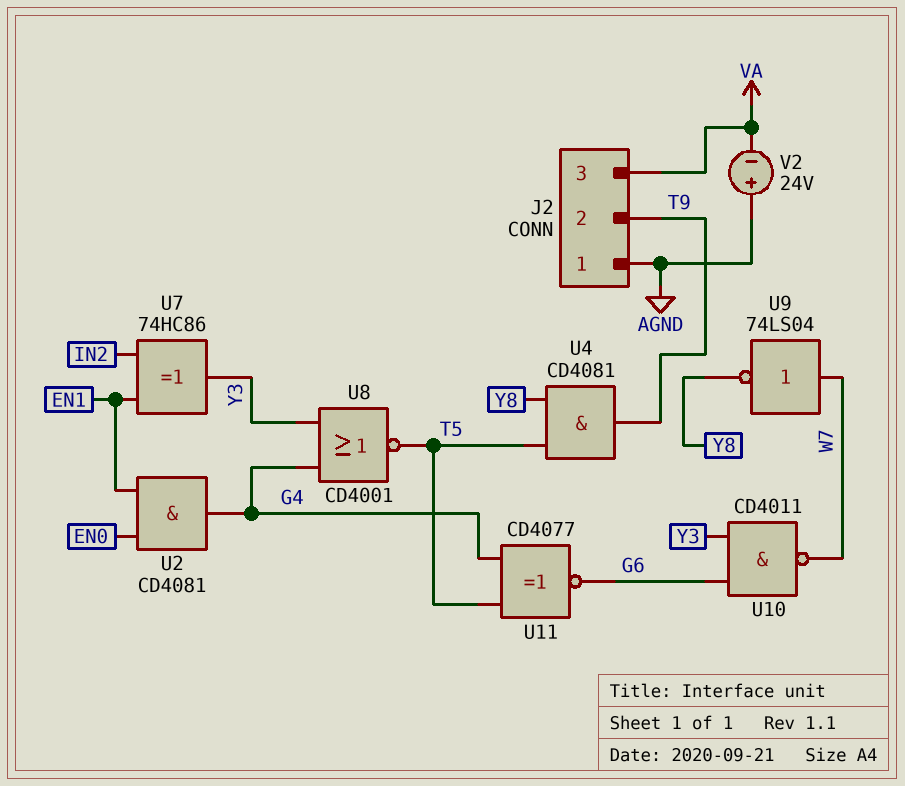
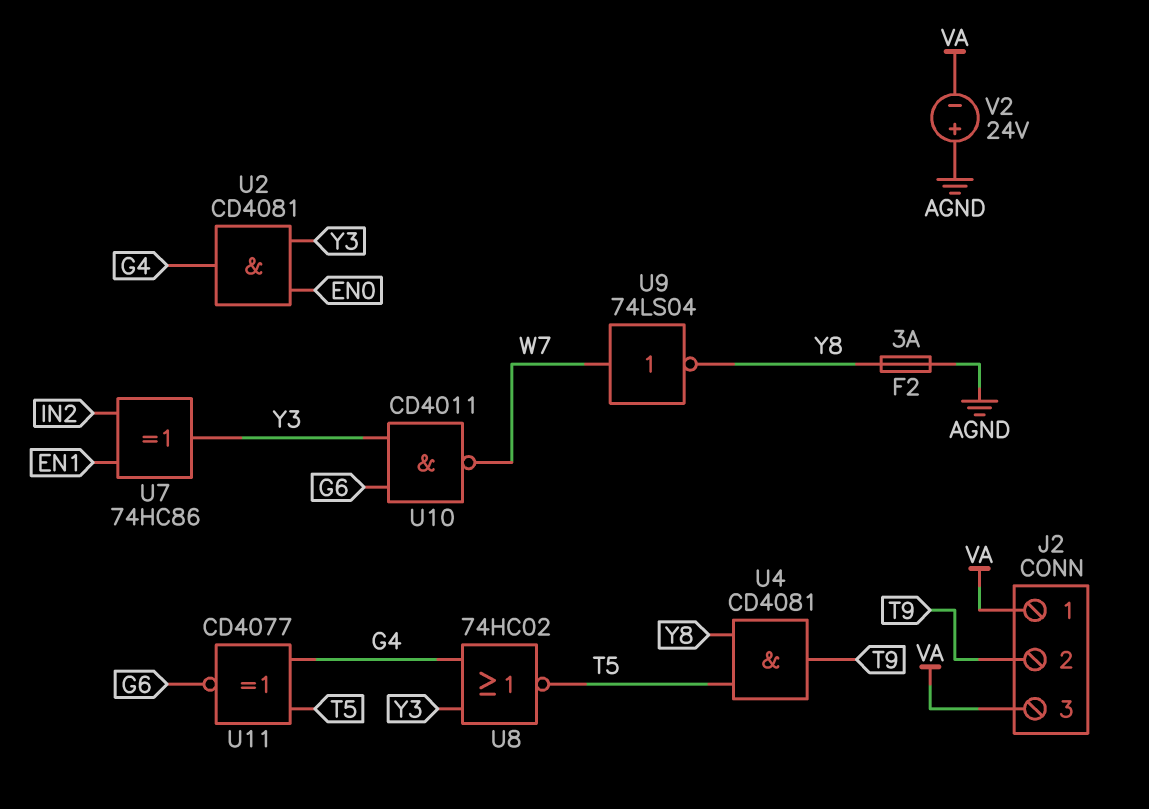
F2: none -> 3A (AGND, Y8)
J2 pin 1: AGND -> VA
U2: AND CD4081 (in EN0, in EN1, out G4) -> AND CD4081 (in EN0, in Y3, out G4)
U8: NOR CD4001 (in G4, in Y3, out T5) -> NOR 74HC02 (in G4, in Y3, out T5)

